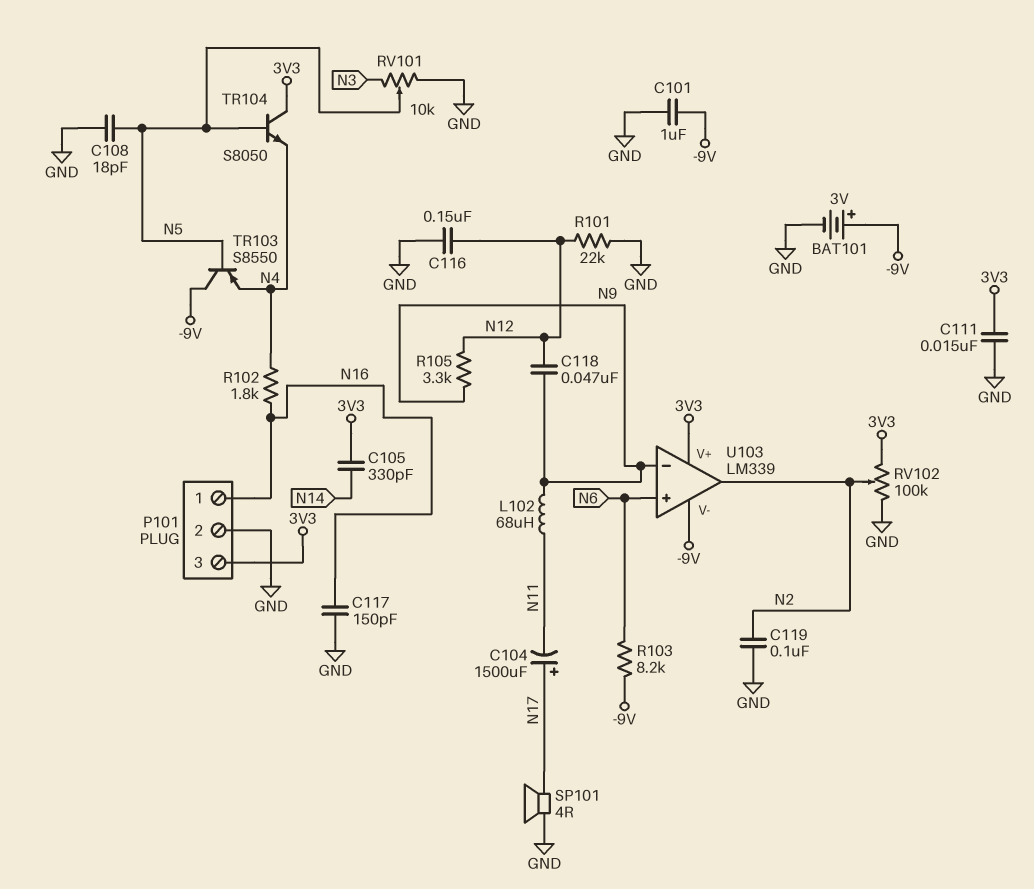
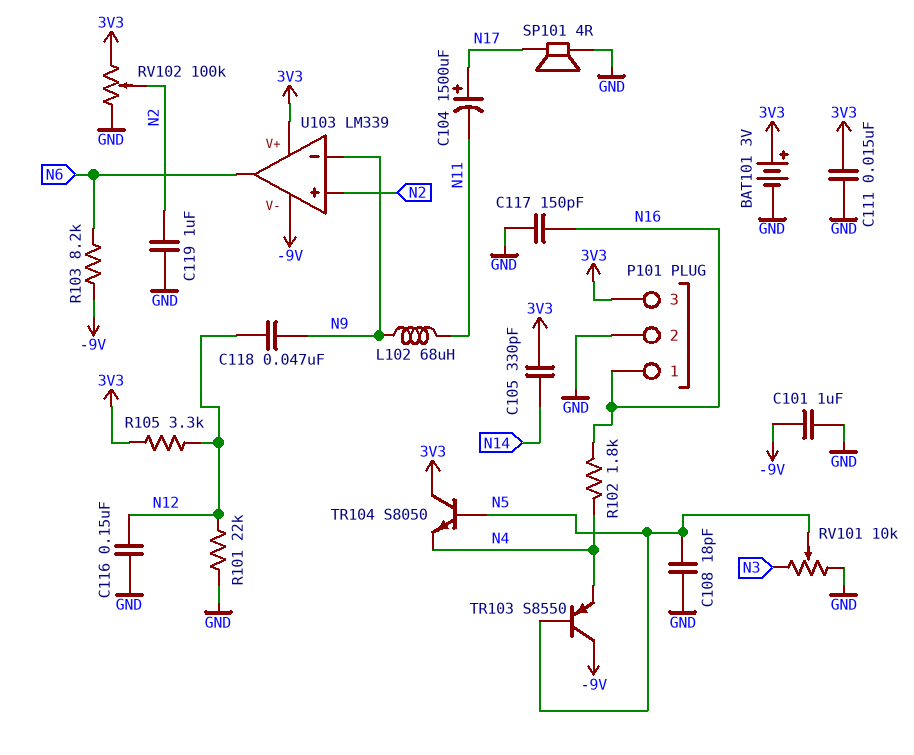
BAT101: 3V (plus -9V, minus GND) -> 3V (plus 3V3, minus GND)
C119: 100nF (GND, N2) -> 1uF (GND, N2)
R105: 3.3k (N9, N12) -> 3.3k (3V3, N12)
U103 pin in+: N6 -> N2
U103 pin out: N2 -> N6

